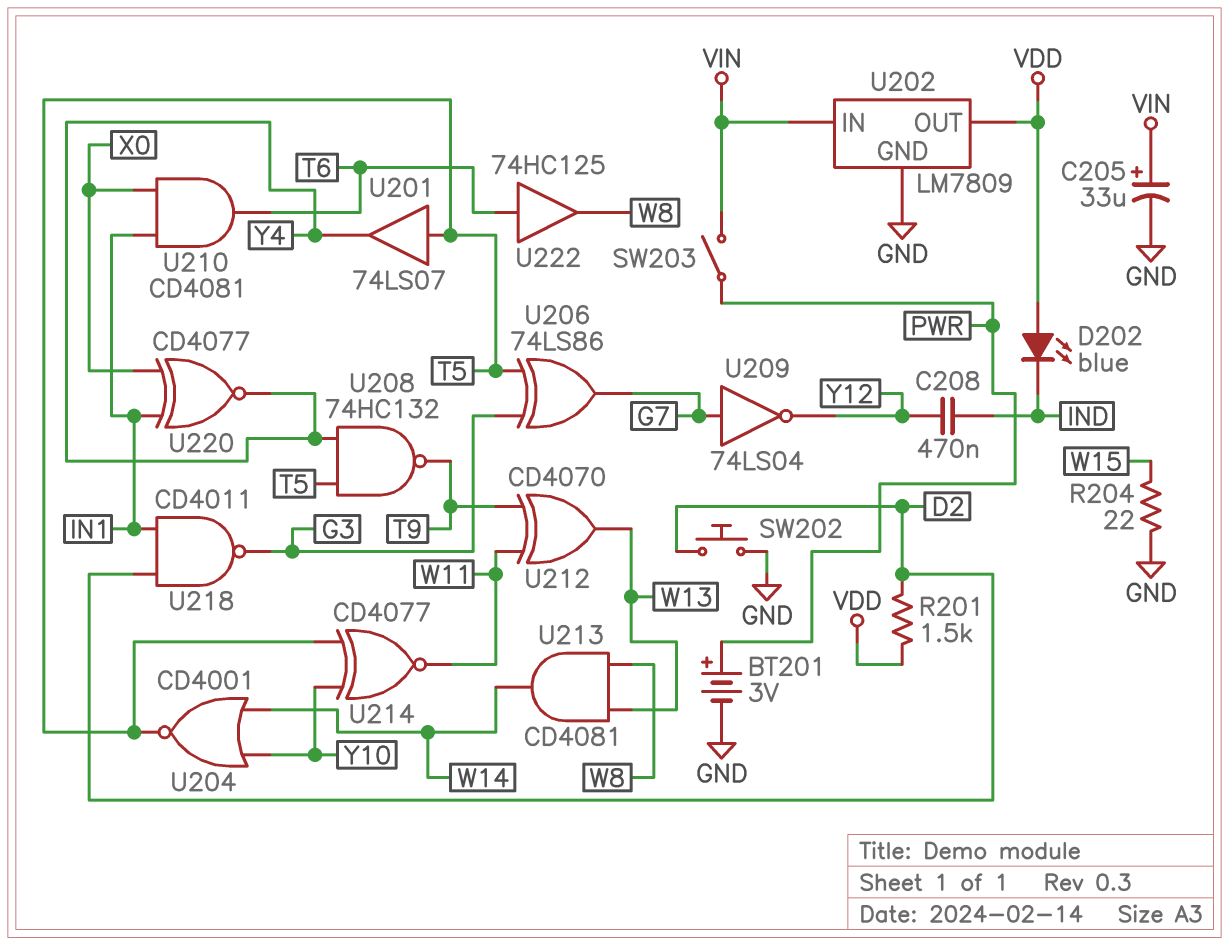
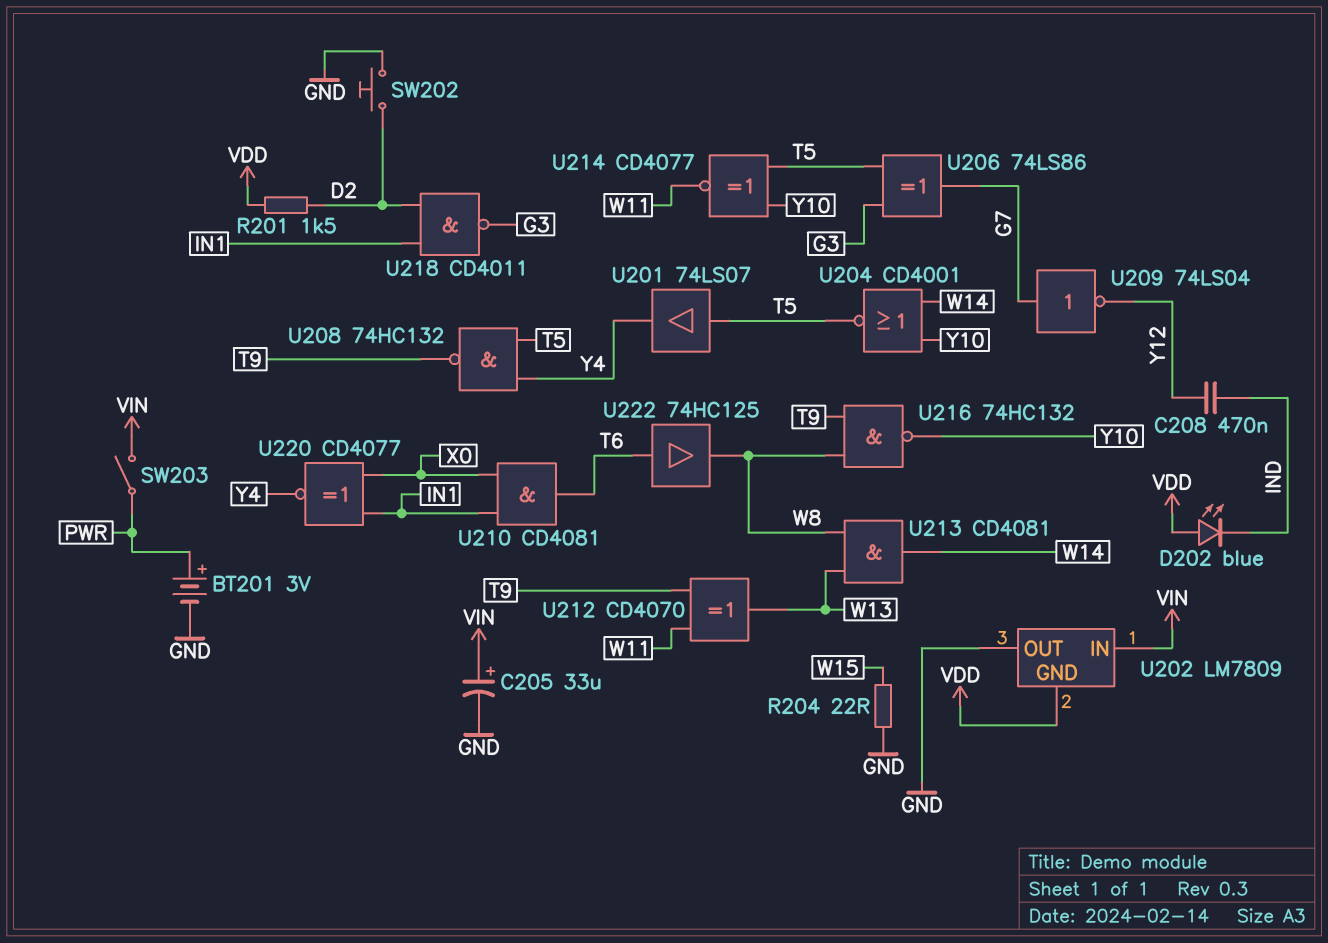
U202 pin GND: GND -> VDD
U202 pin OUT: VDD -> GND
U216: none -> NAND 74HC132 (in T9, in W8, out Y10)

